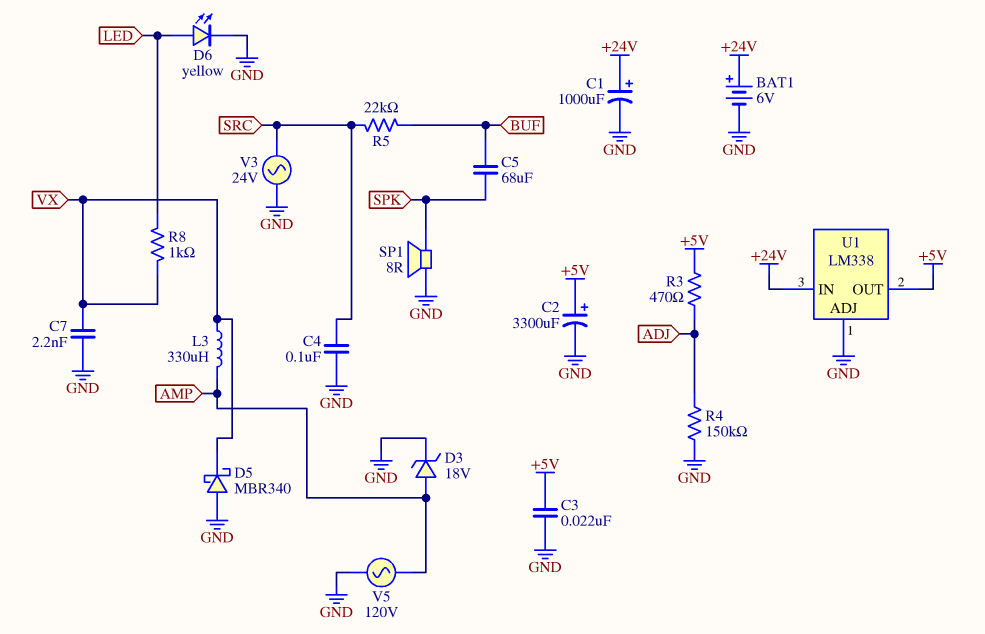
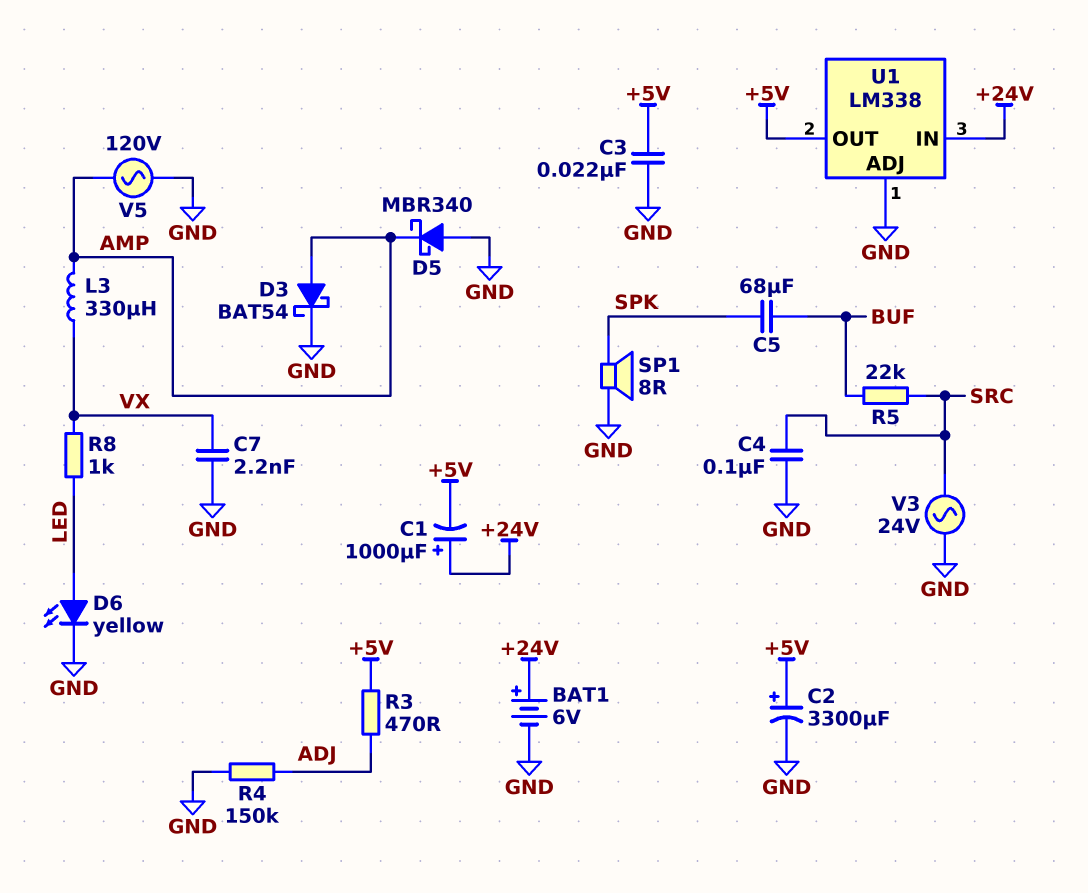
C1: 1000uF (plus +24V, minus GND) -> 1000uF (plus +24V, minus +5V)
D3: zener 18V (A AMP, K GND) -> schottky BAT54 (A AMP, K GND)
D5: schottky MBR340 (A GND, K VX) -> schottky MBR340 (A GND, K AMP)

